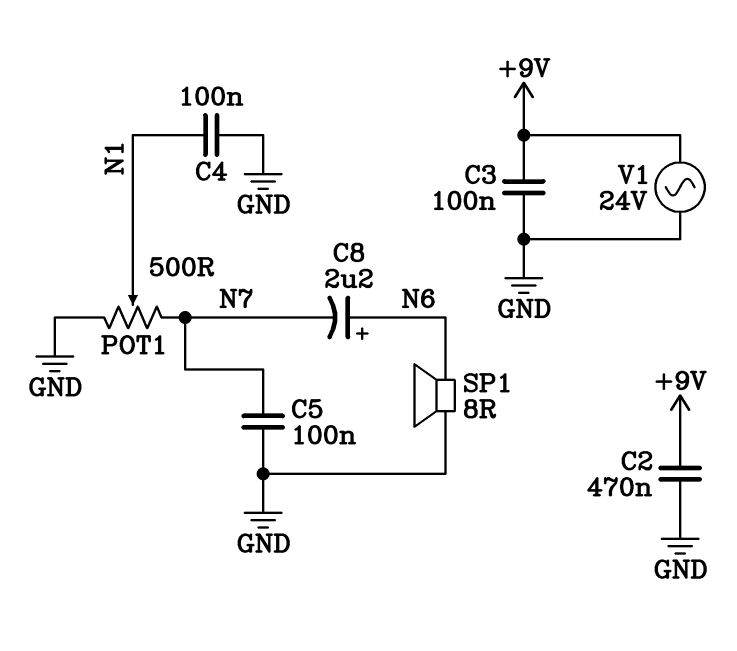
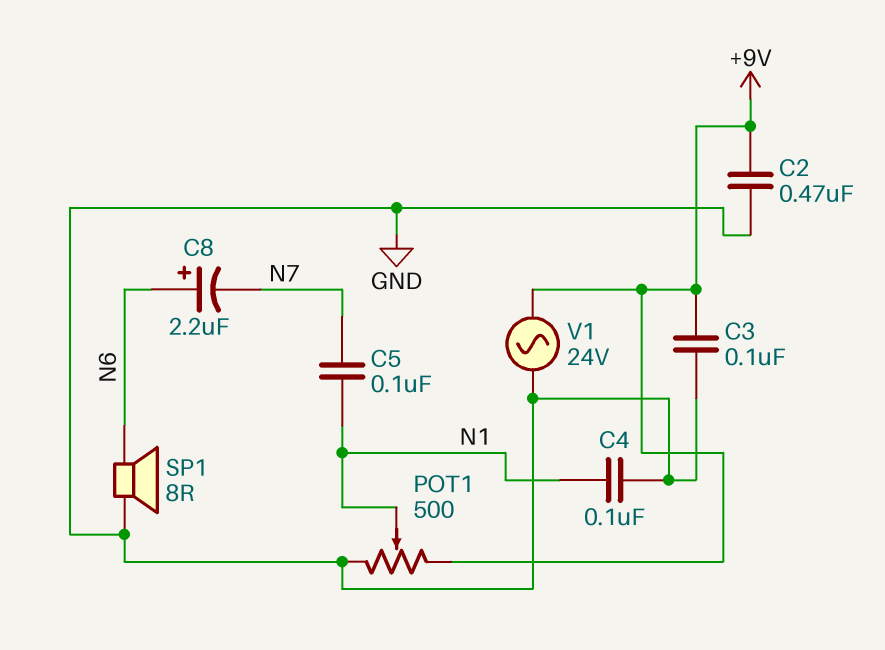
C5: 100nF (GND, N7) -> 100nF (N1, N7)
POT1: 500 (GND, N7, wiper N1) -> 500 (+9V, GND, wiper N1)

